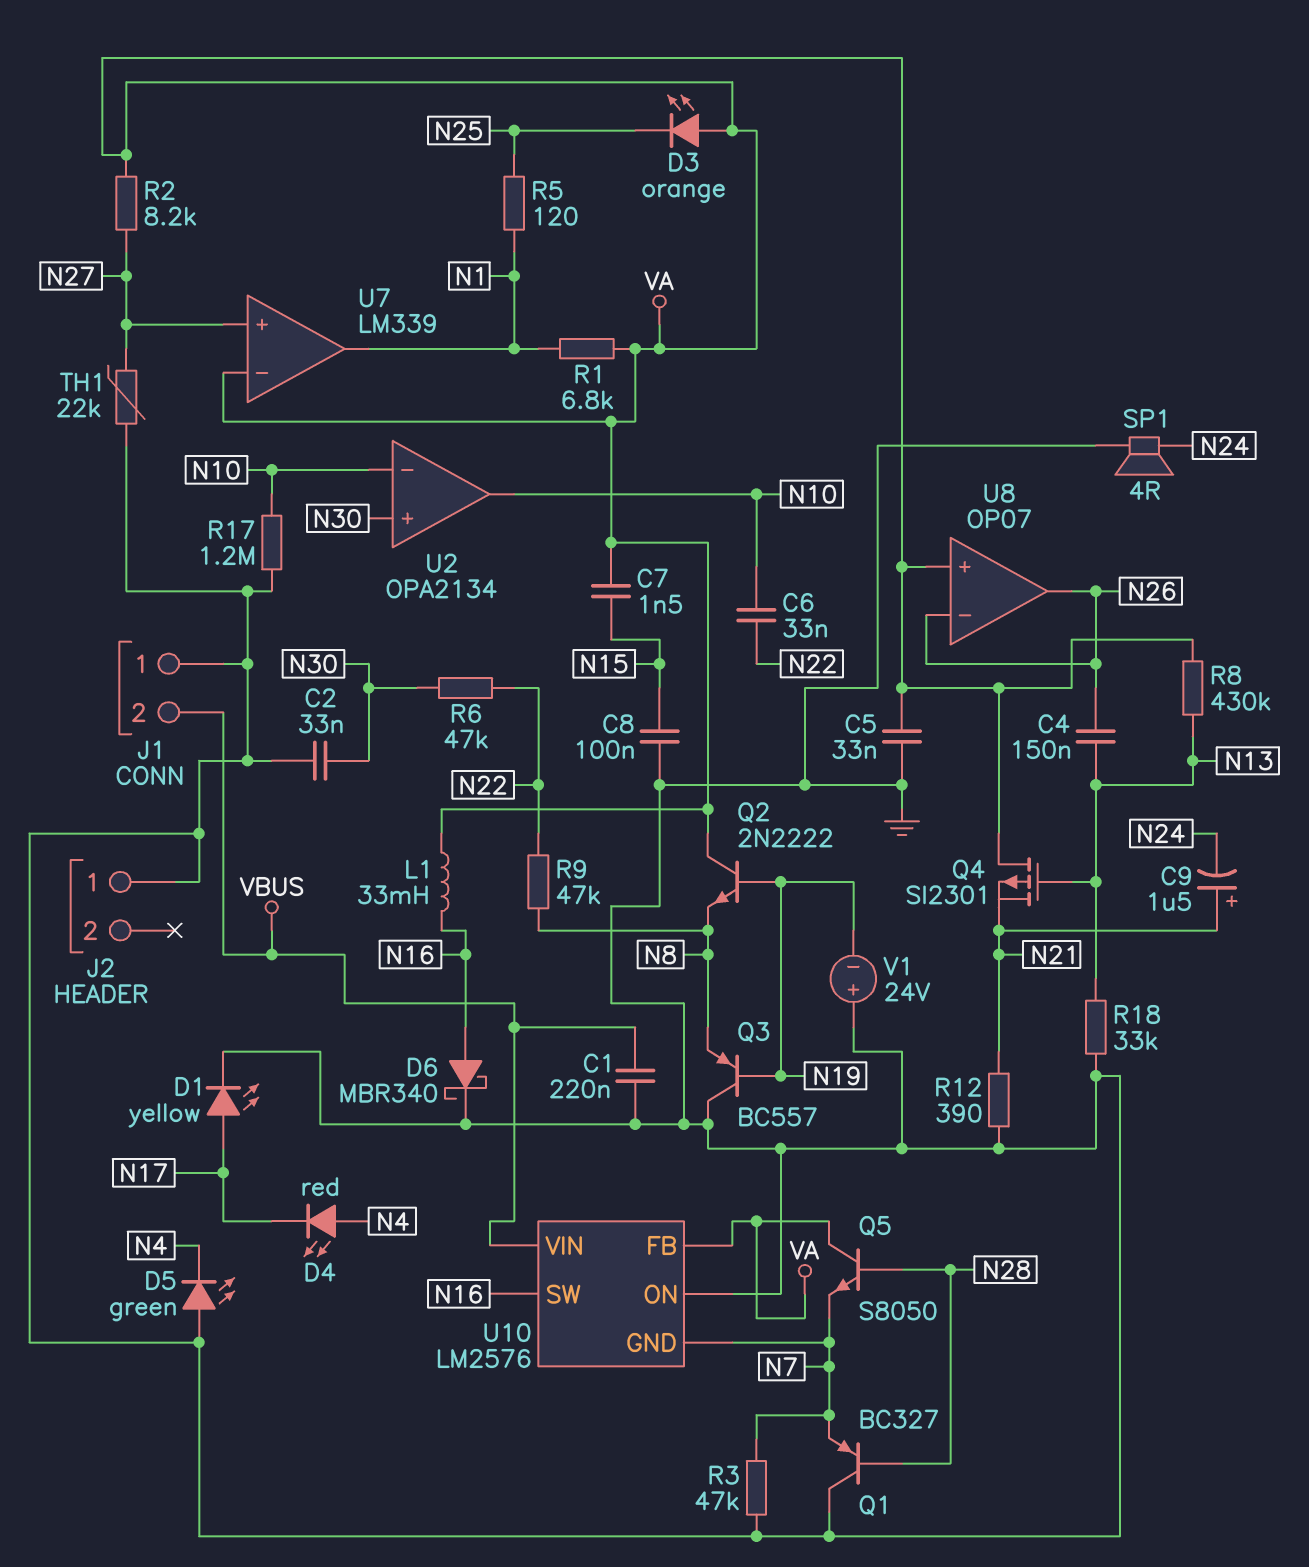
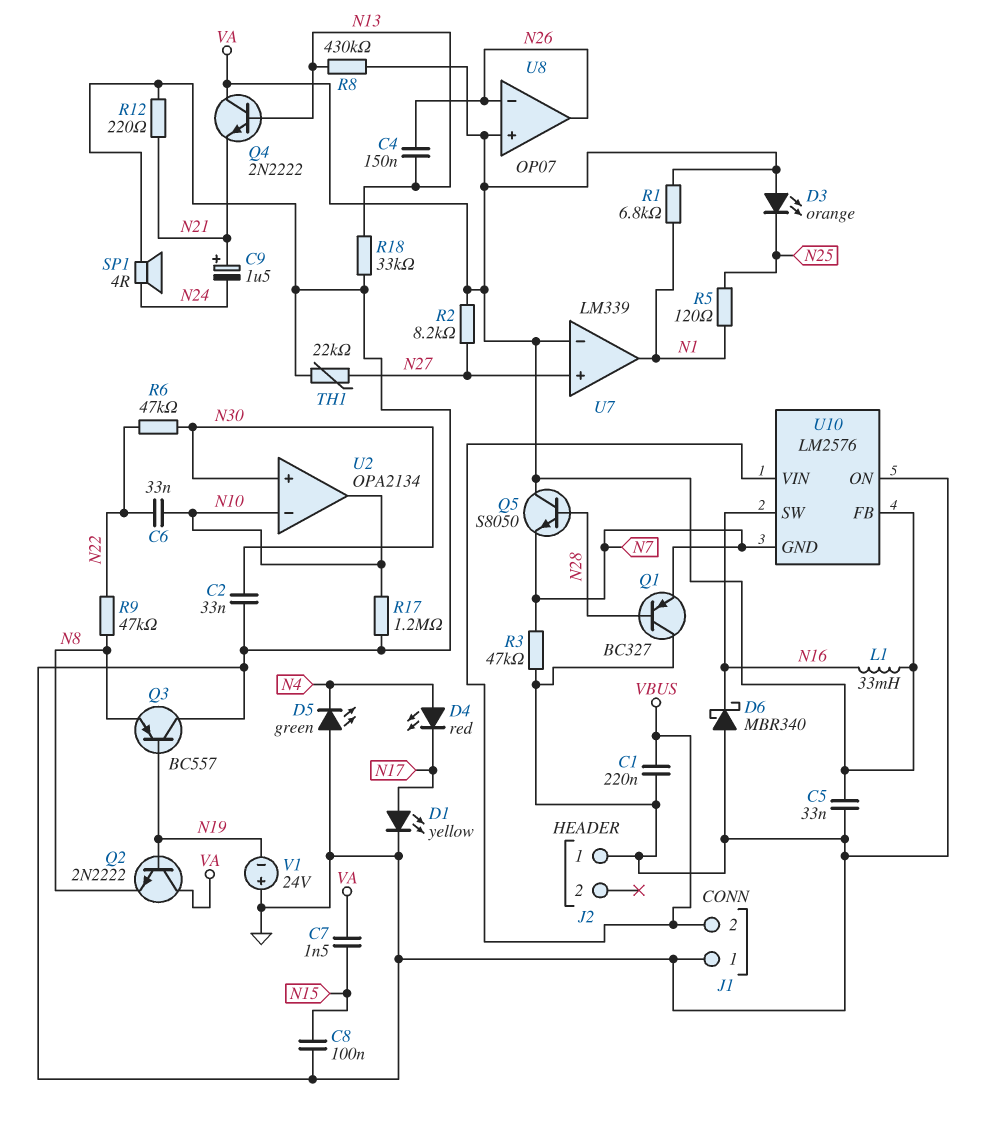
D6: schottky MBR340 (A N16, K GND) -> schottky MBR340 (A GND, K N16)
Q4: PMOS SI2301 (G N13, D VA, S N21) -> NPN 2N2222 (B N13, C VA, E N21)
R12: 390 (GND, N21) -> 220 (GND, N21)

